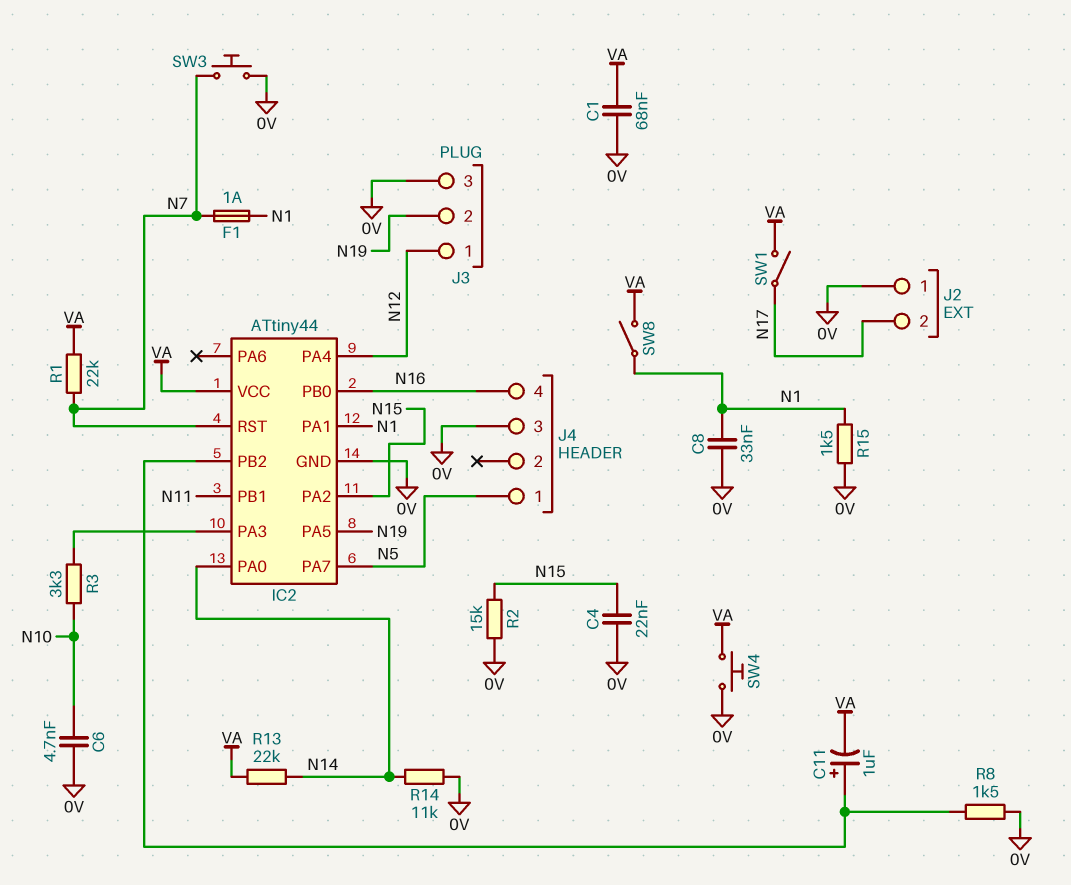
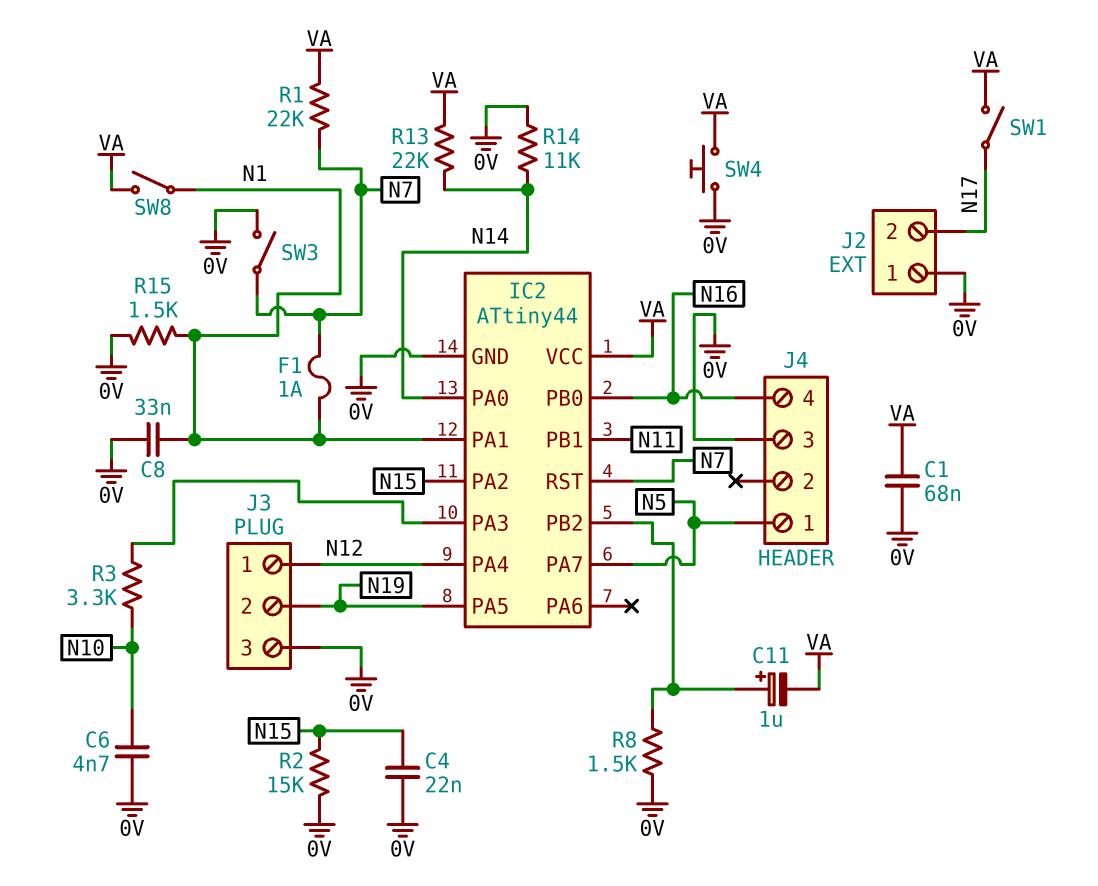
SW3: button (0V, N7) -> switch (0V, N7)

